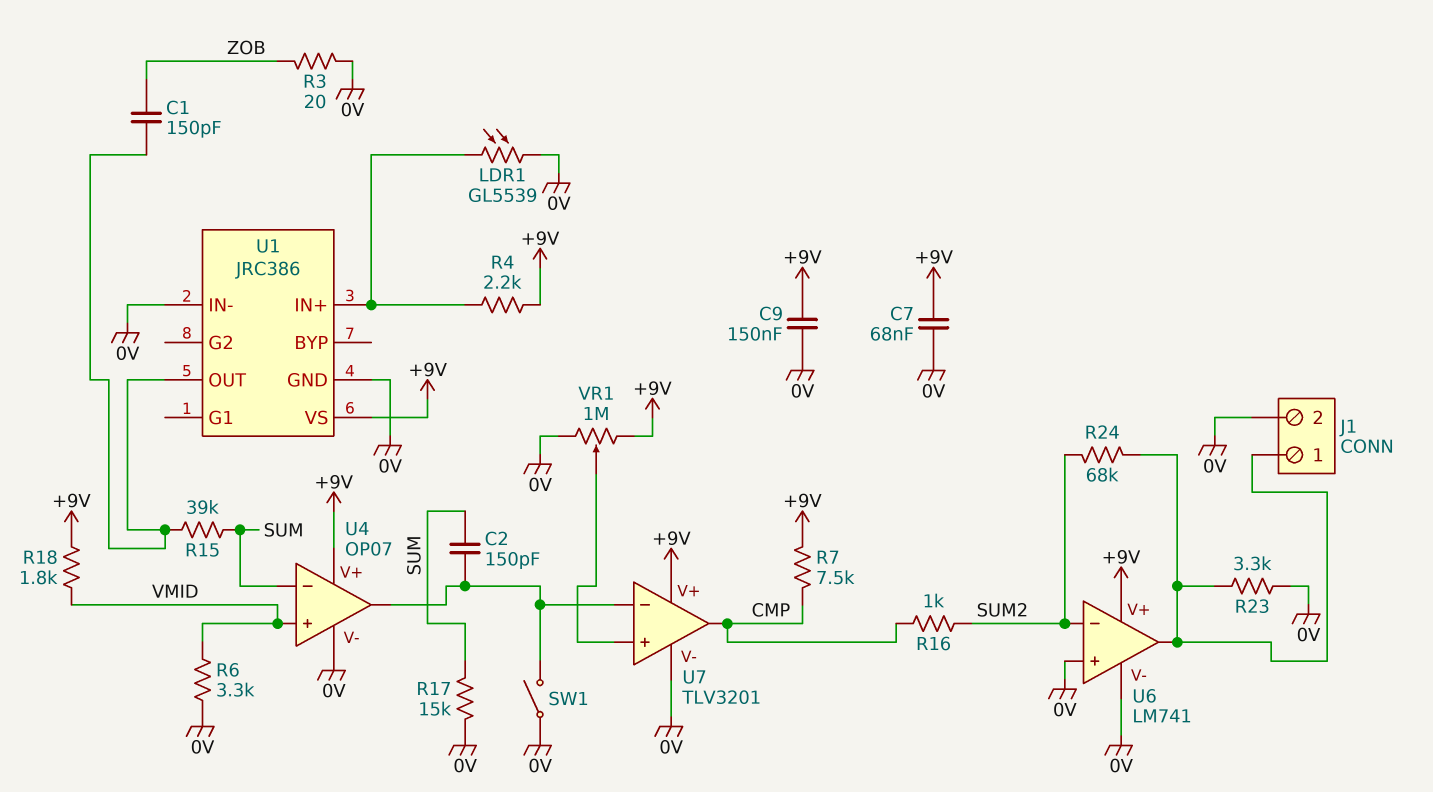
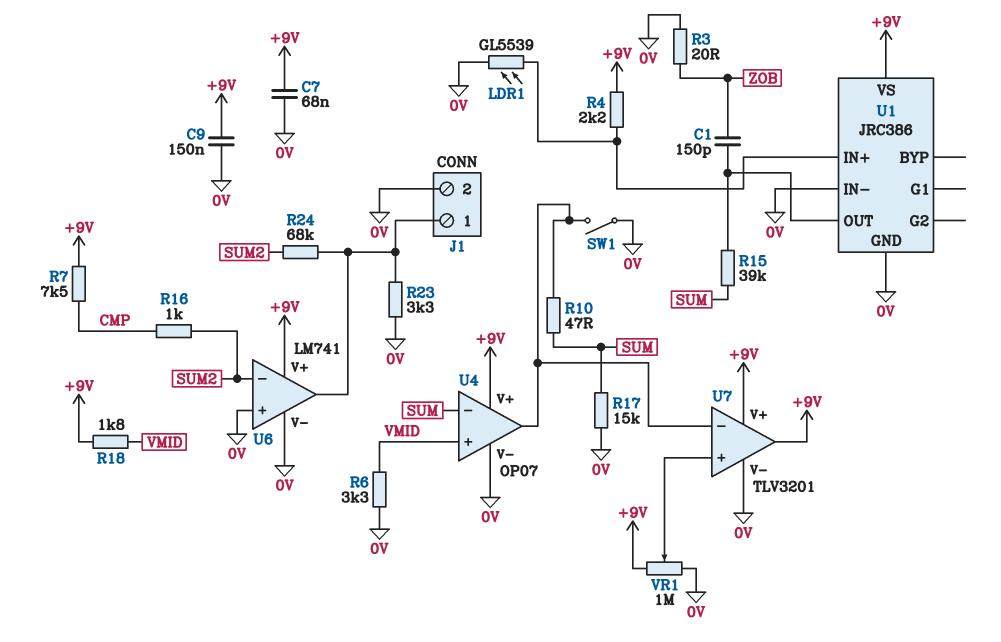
C2: 150pF (SUM, U4/out) -> none
R10: none -> 47 (SUM, U4/out)
U7 pin out: CMP -> +9V

